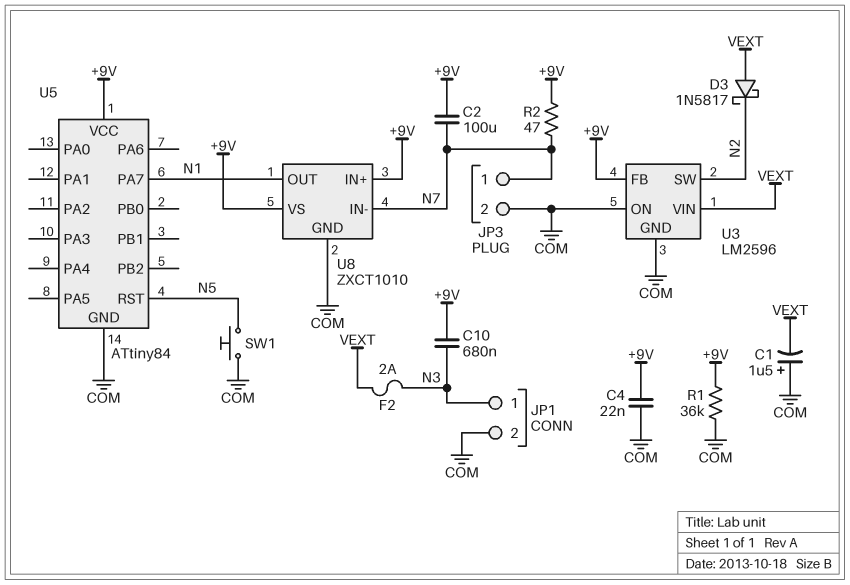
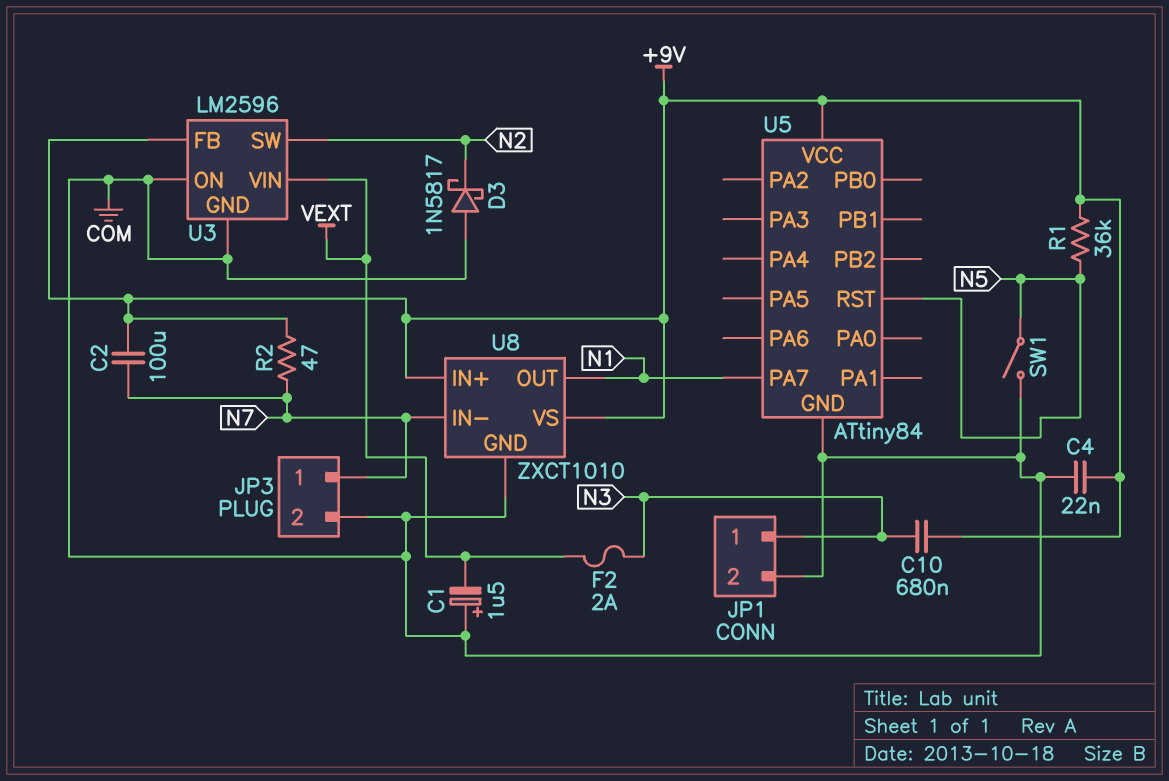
D3: schottky 1N5817 (A VEXT, K N2) -> schottky 1N5817 (A COM, K N2)
R1: 36k (+9V, COM) -> 36k (+9V, N5)
SW1: button (COM, N5) -> switch (COM, N5)

